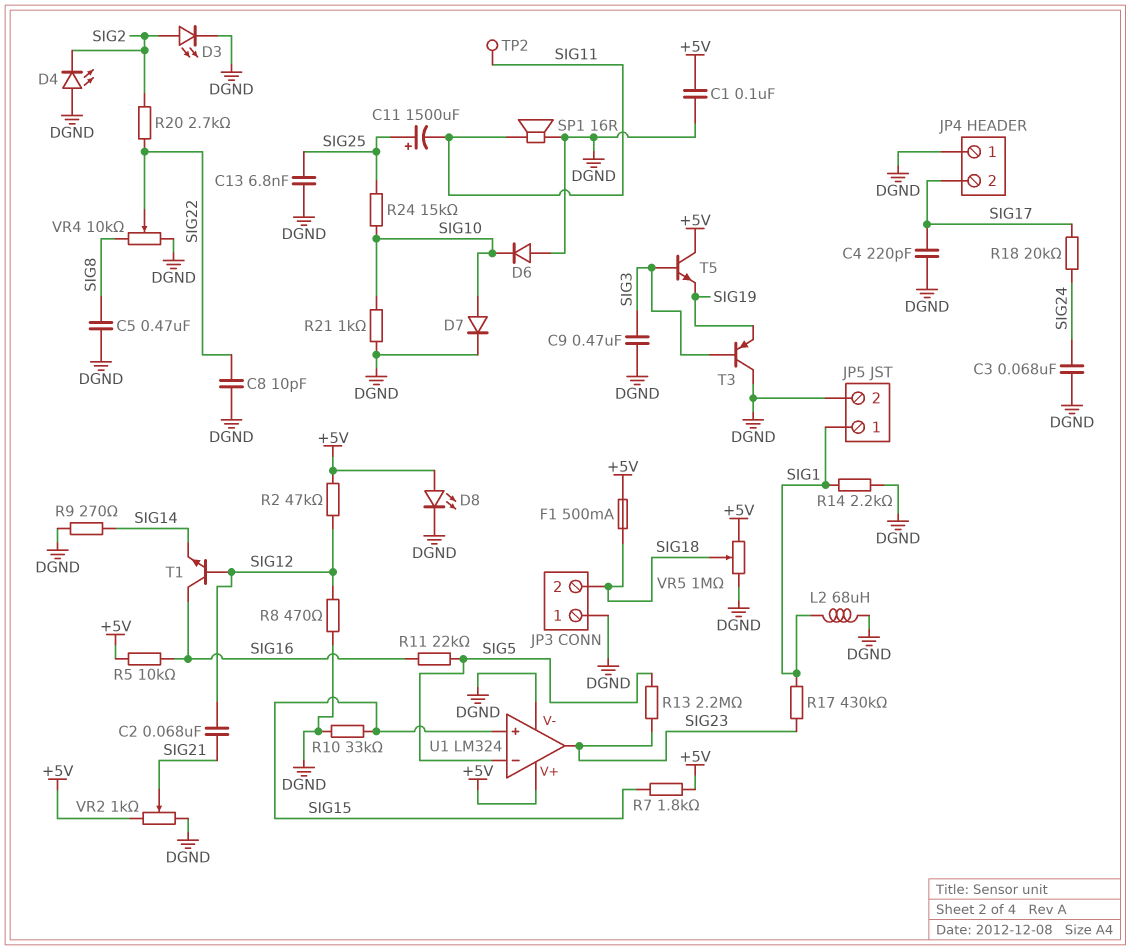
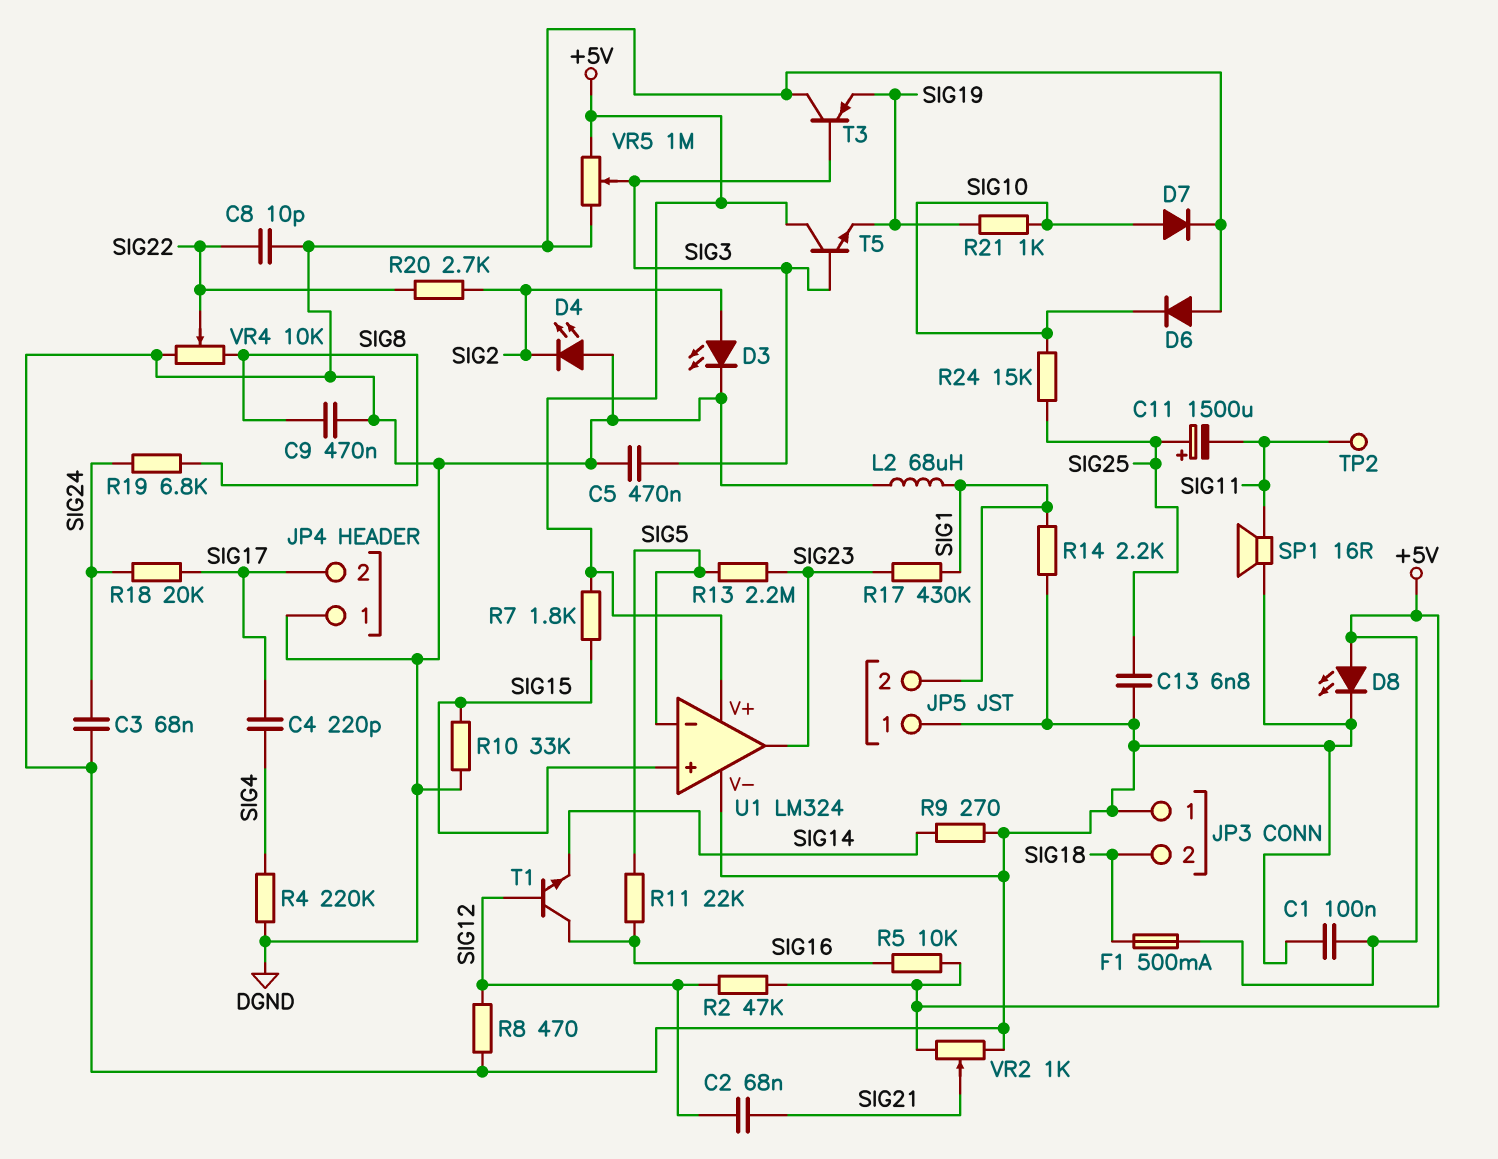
C4: 220pF (DGND, SIG17) -> 220pF (SIG4, SIG17)
C5: 470nF (DGND, SIG8) -> 470nF (DGND, SIG3)
C9: 470nF (DGND, SIG3) -> 470nF (DGND, SIG8)
JP5 pin 1: SIG1 -> DGND
JP5 pin 2: DGND -> SIG1
R4: none -> 220k (DGND, SIG4)
R19: none -> 6.8k (SIG8, SIG24)
R21: 1k (DGND, SIG10) -> 1k (SIG10, SIG19)
VR5: 1M (+5V, DGND, wiper SIG18) -> 1M (+5V, DGND, wiper SIG3)

